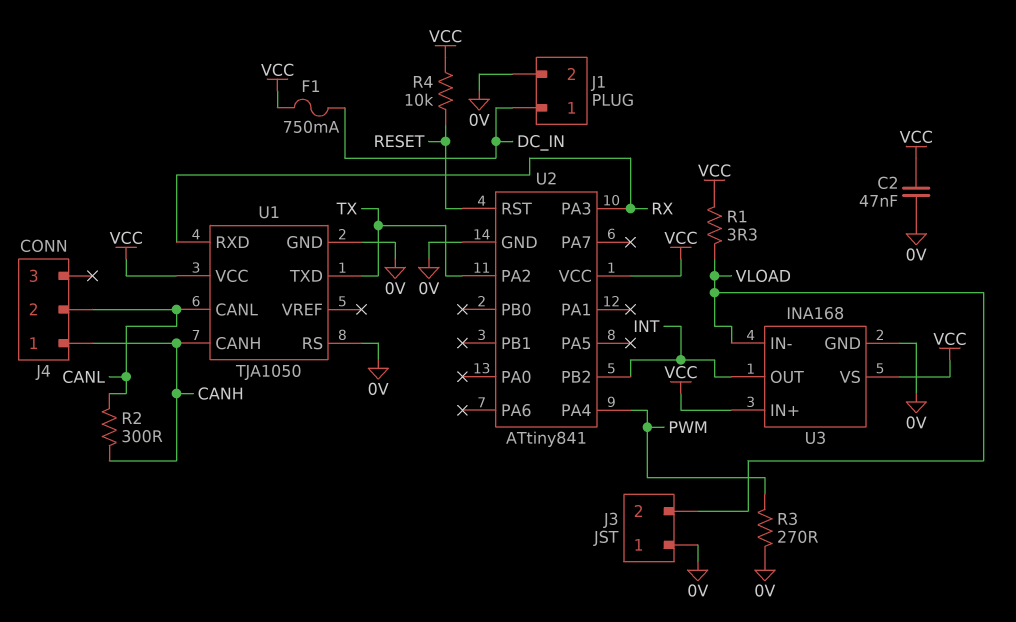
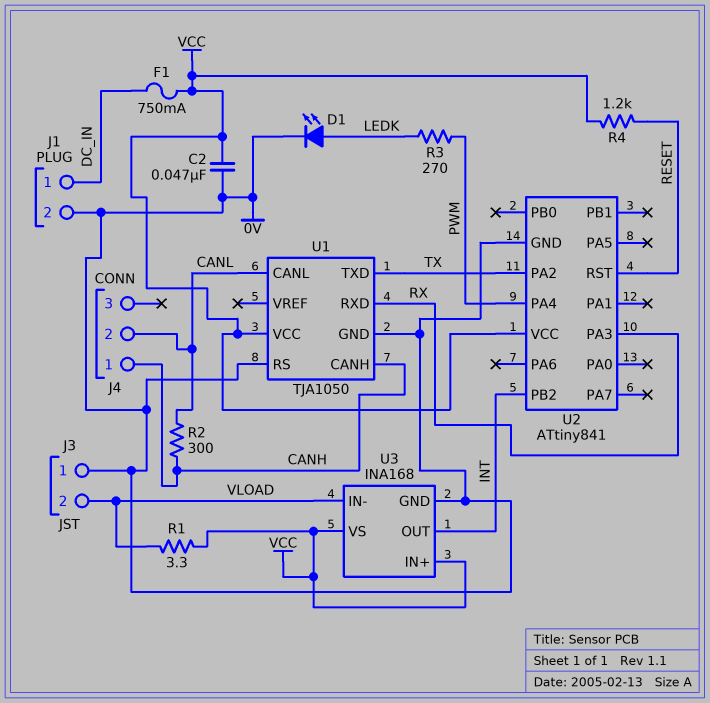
D1: none -> LED (A LEDK, K 0V)
R3: 270 (0V, PWM) -> 270 (LEDK, PWM)
R4: 10k (RESET, VCC) -> 1.2k (RESET, VCC)

